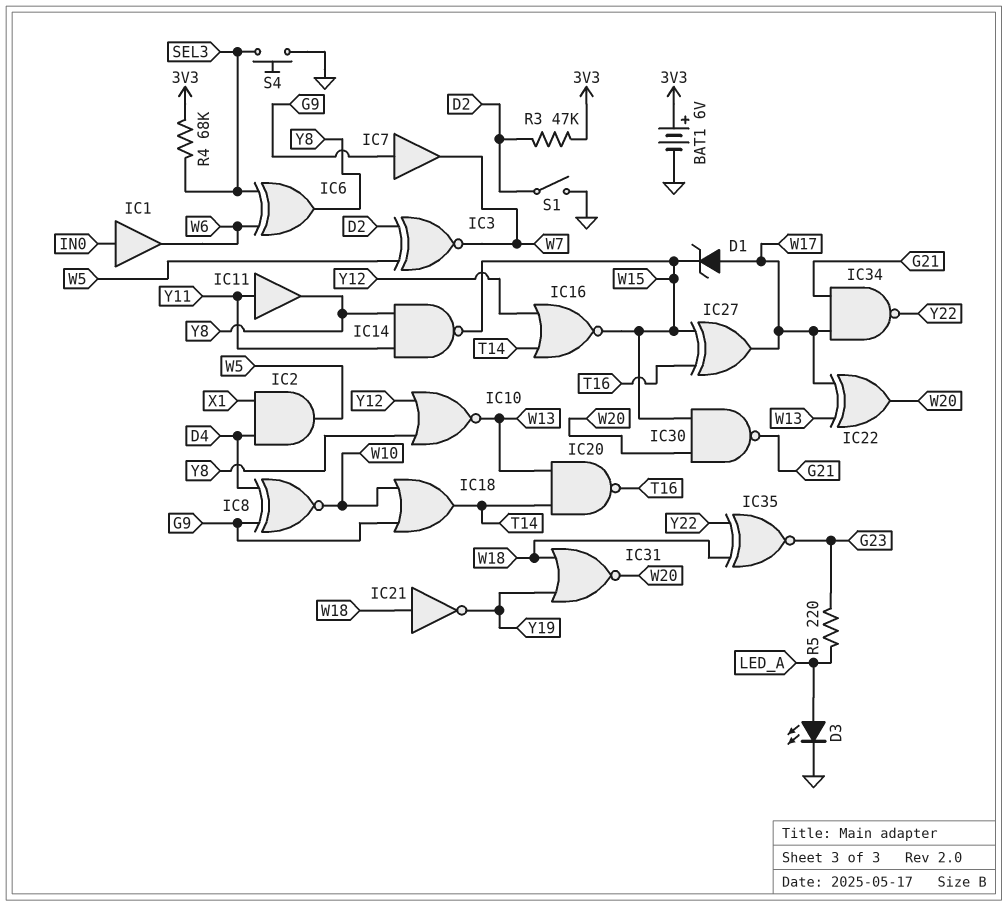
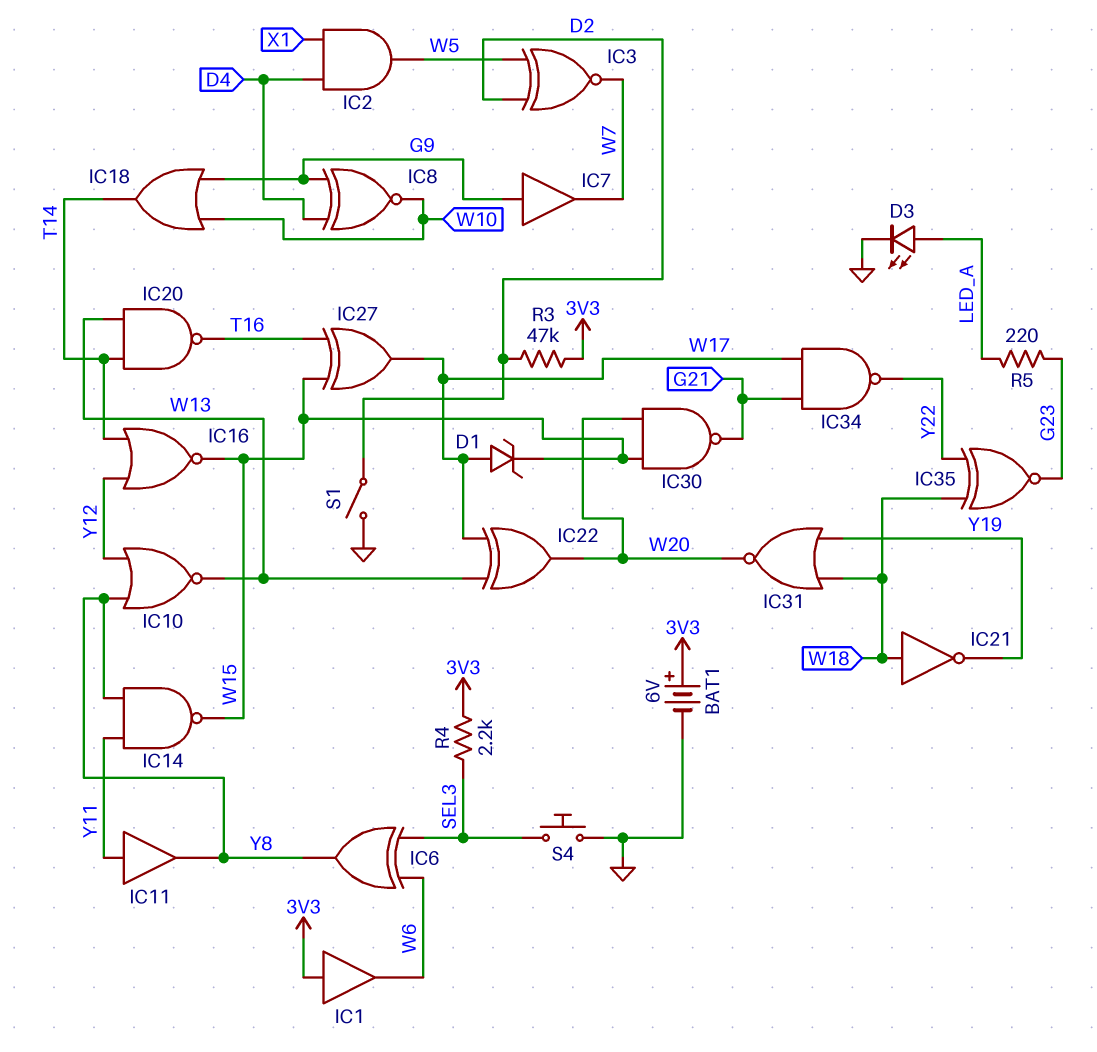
IC1: buffer (in IN0, out W6) -> buffer (in 3V3, out W6)
R4: 68k (3V3, SEL3) -> 2.2k (3V3, SEL3)

